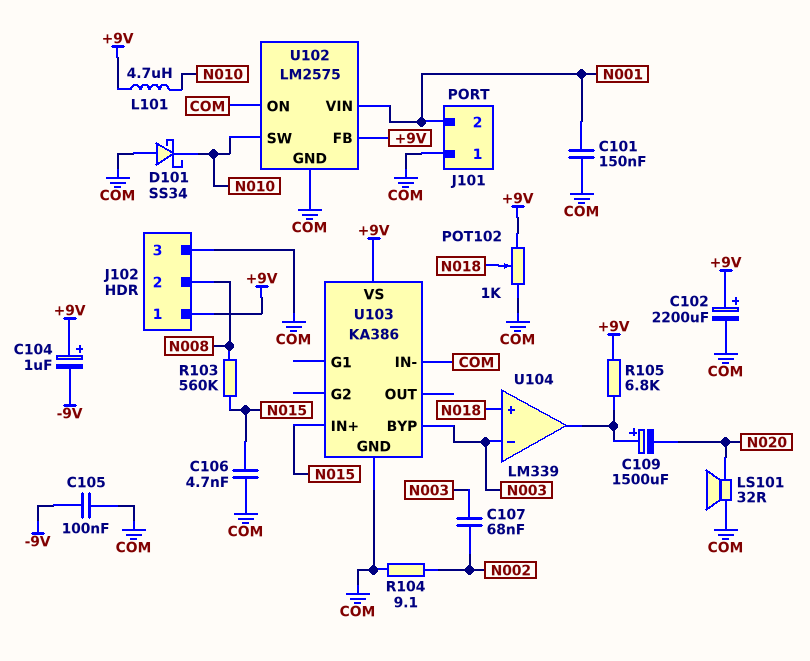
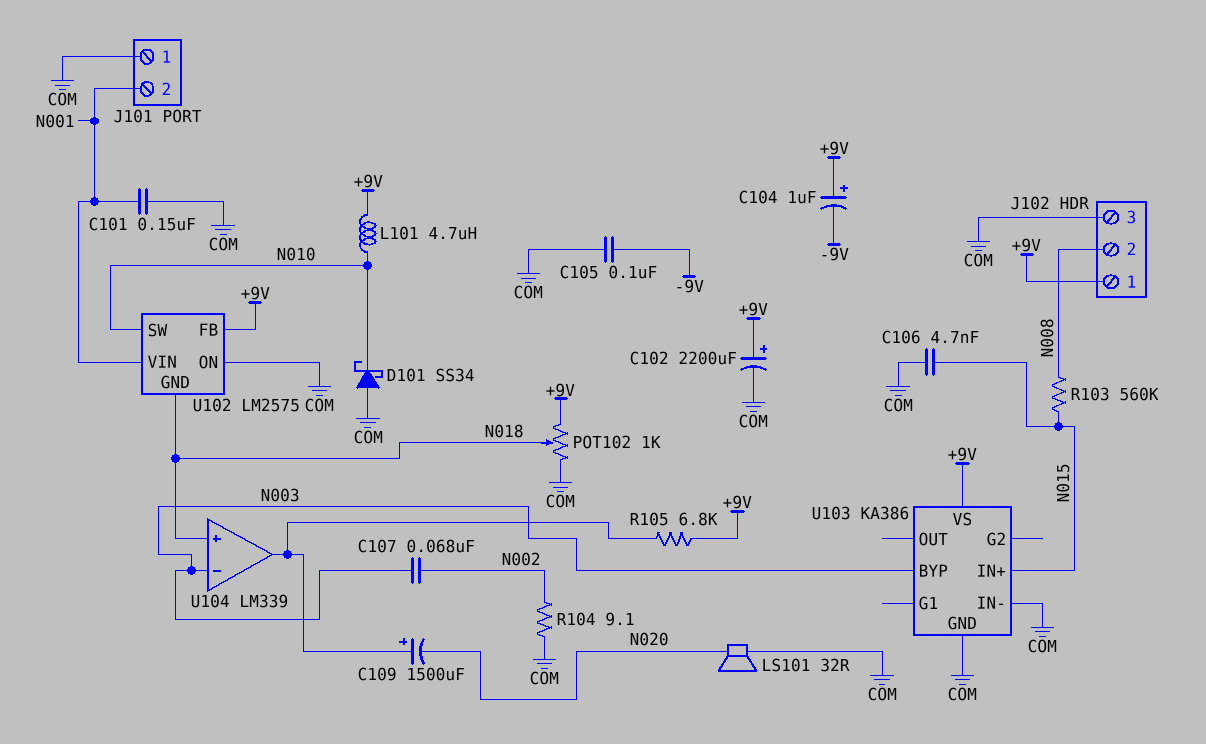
U102 pin GND: COM -> N018

